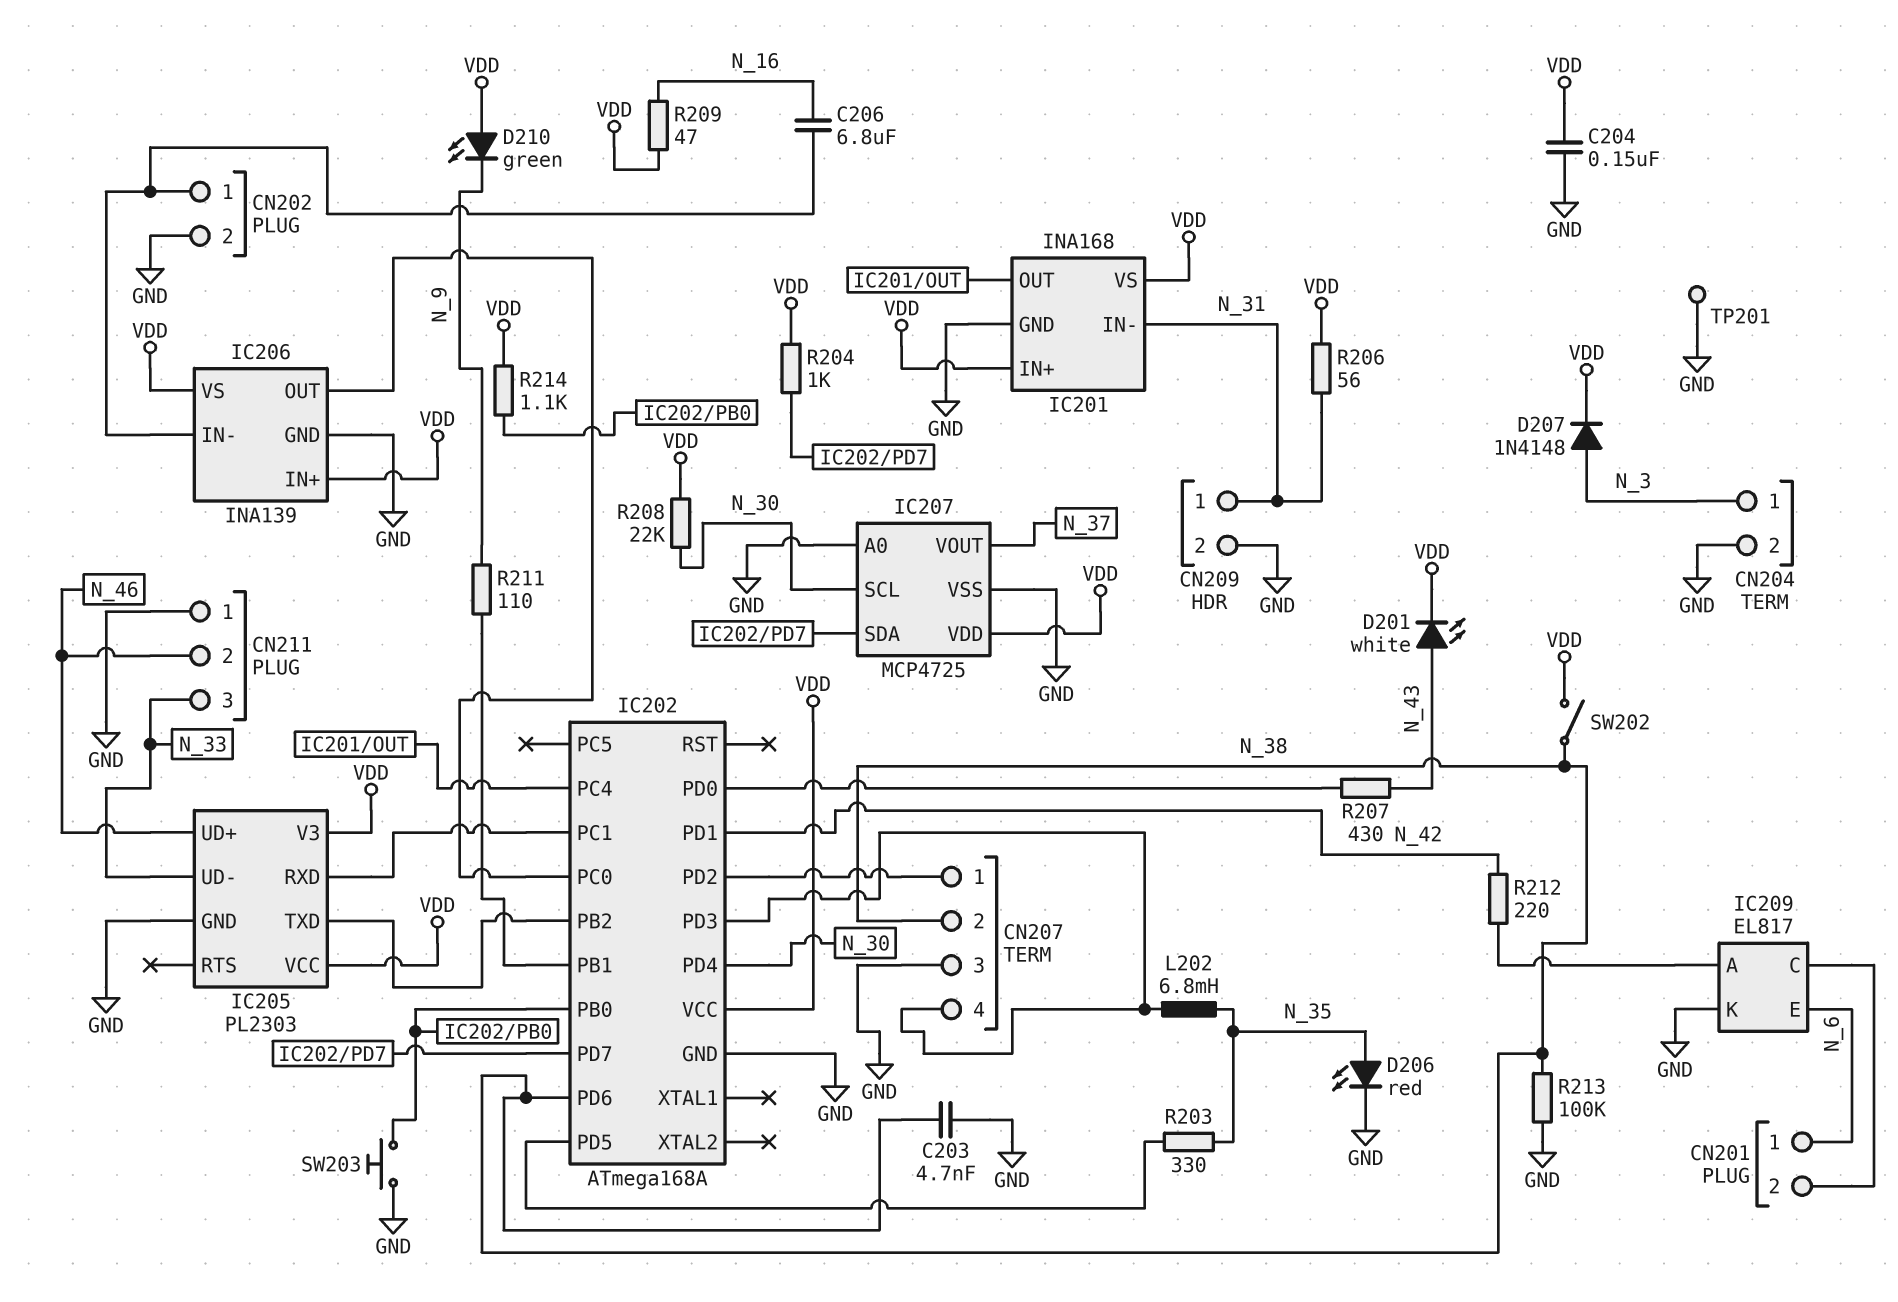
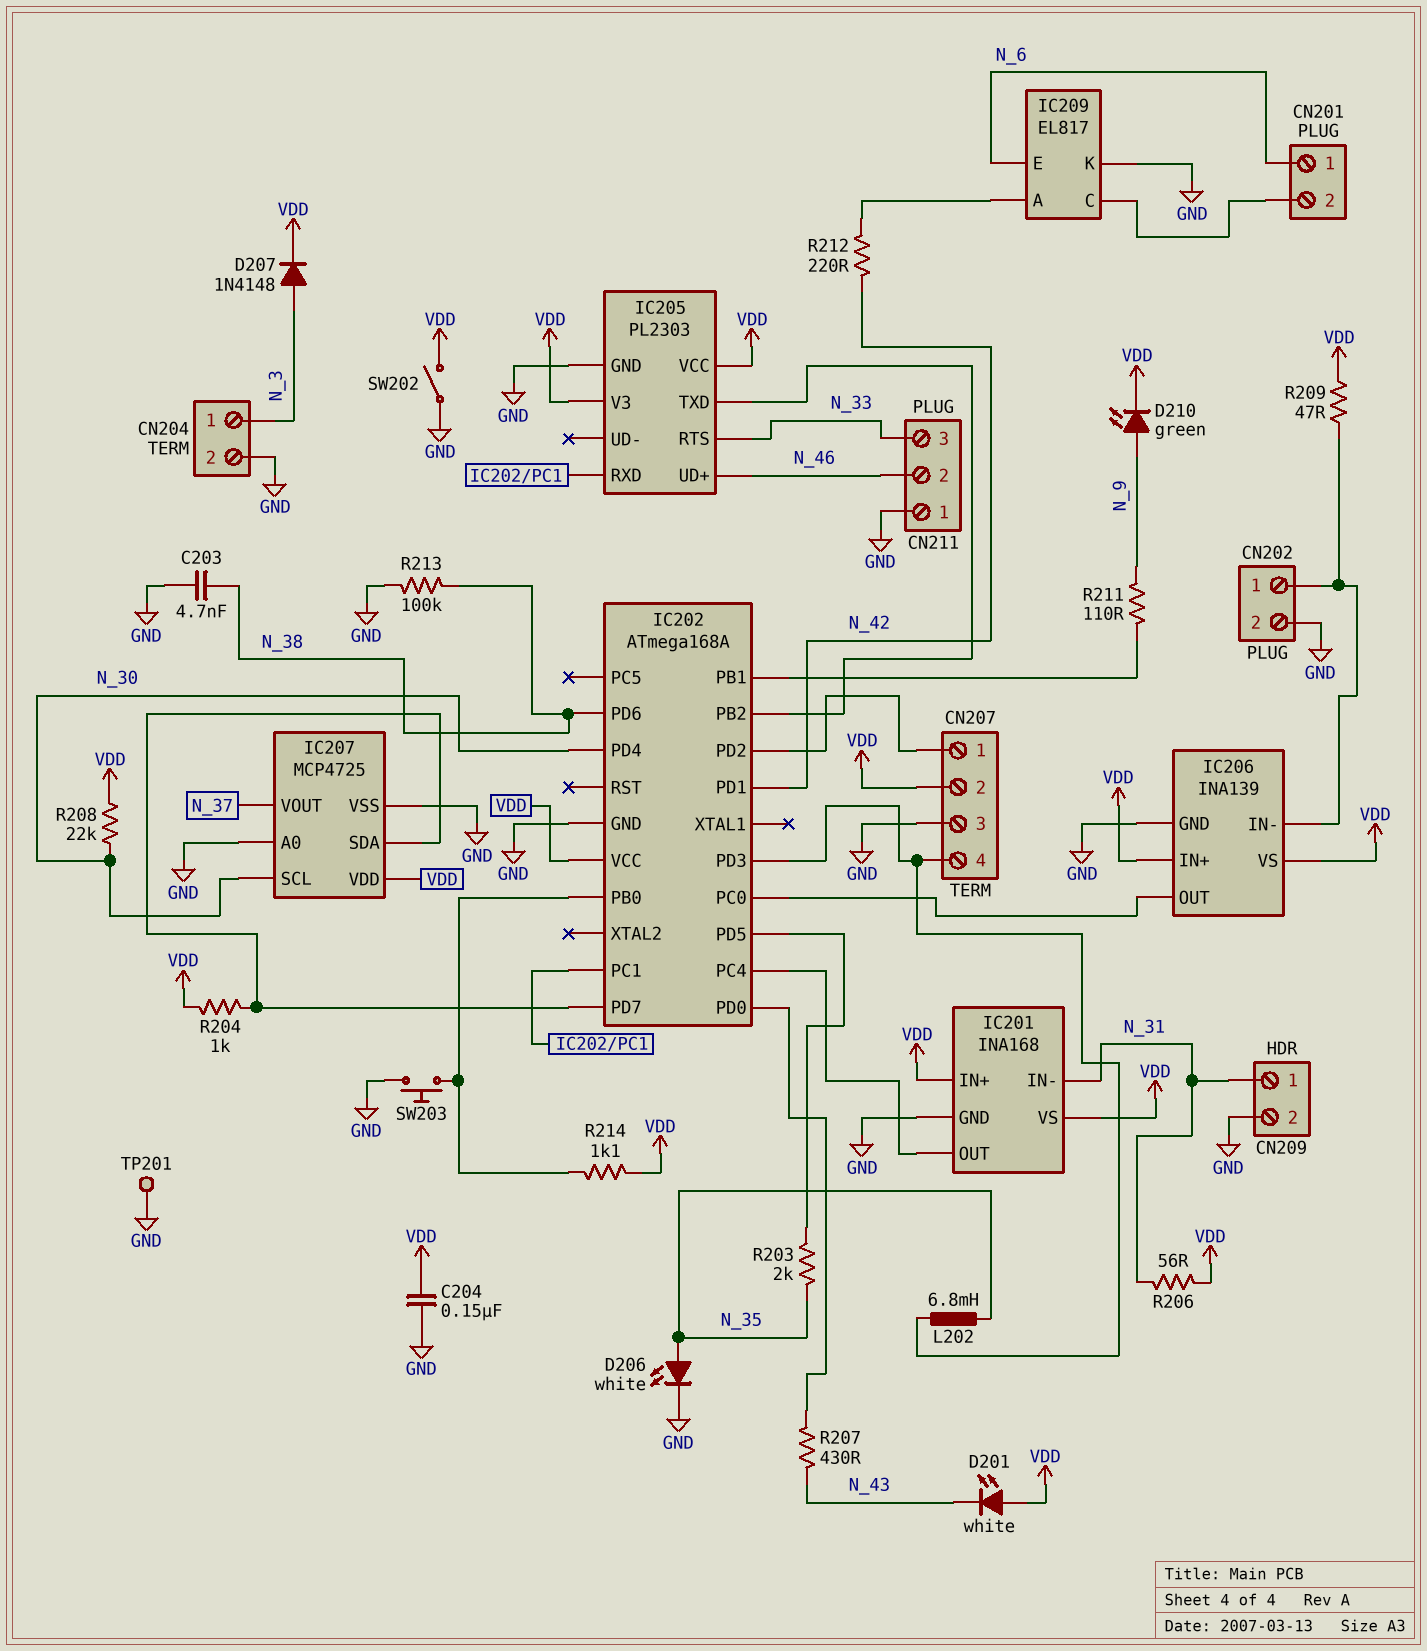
C206: 6.8uF (CN202/1, N_16) -> none
CN207 pin 2: N_38 -> VDD
D201: LED white (A N_43, K VDD) -> LED white (A VDD, K N_43)
D206: LED red (A N_35, K GND) -> LED white (A N_35, K GND)
D210: LED green (A VDD, K N_9) -> LED green (A N_9, K VDD)
IC205 pin RTS: none -> N_33
IC205 pin UD-: N_33 -> none
R203: 330 (IC202/PD5, N_35) -> 2k (IC202/PD5, N_35)
R209: 47 (N_16, VDD) -> 47 (CN202/1, VDD)
SW202: switch (N_38, VDD) -> switch (GND, VDD)

